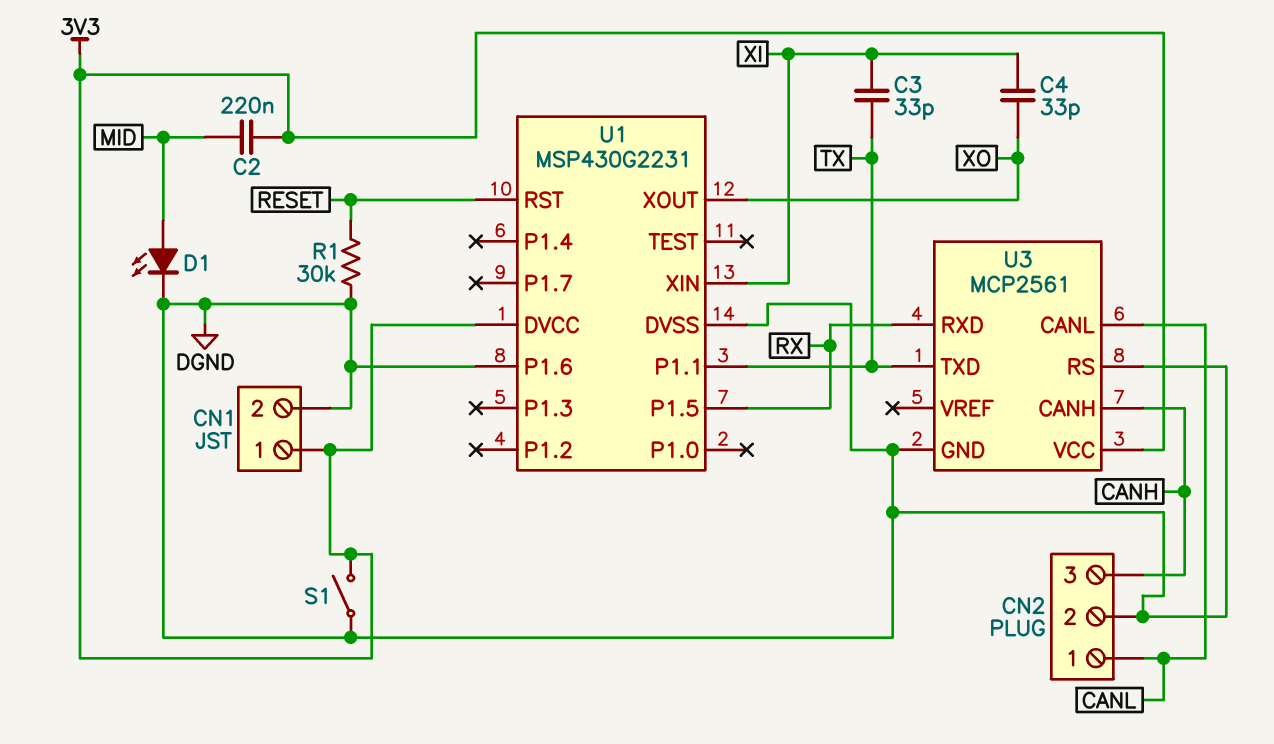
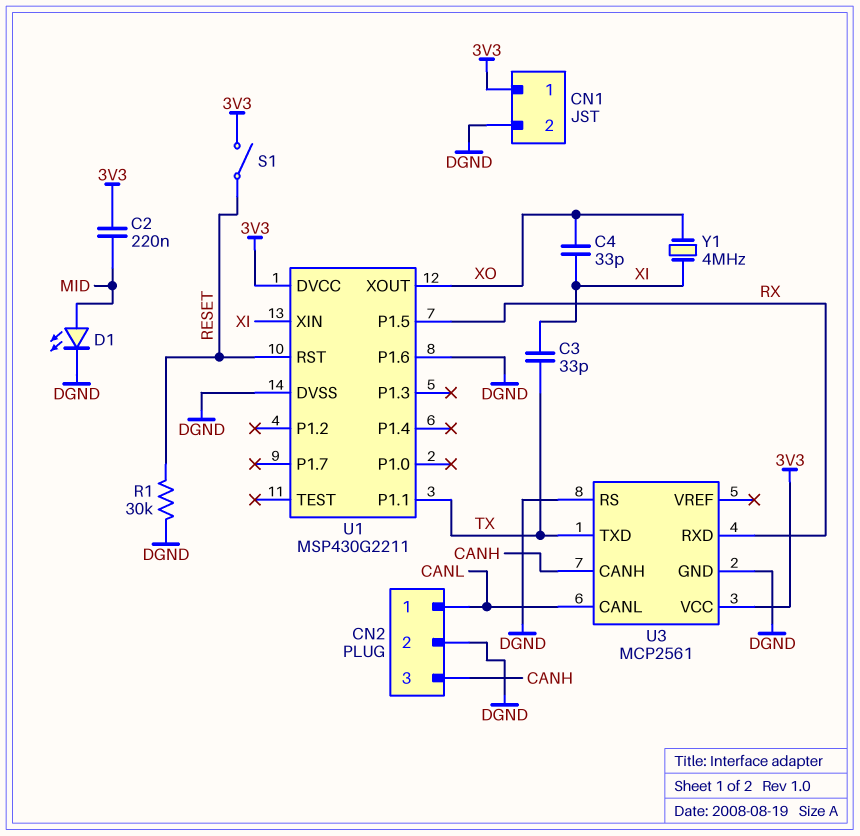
S1: switch (3V3, DGND) -> switch (3V3, RESET)
U1: MSP430G2231 -> MSP430G2211
Y1: none -> 4MHz (XI, XO)

